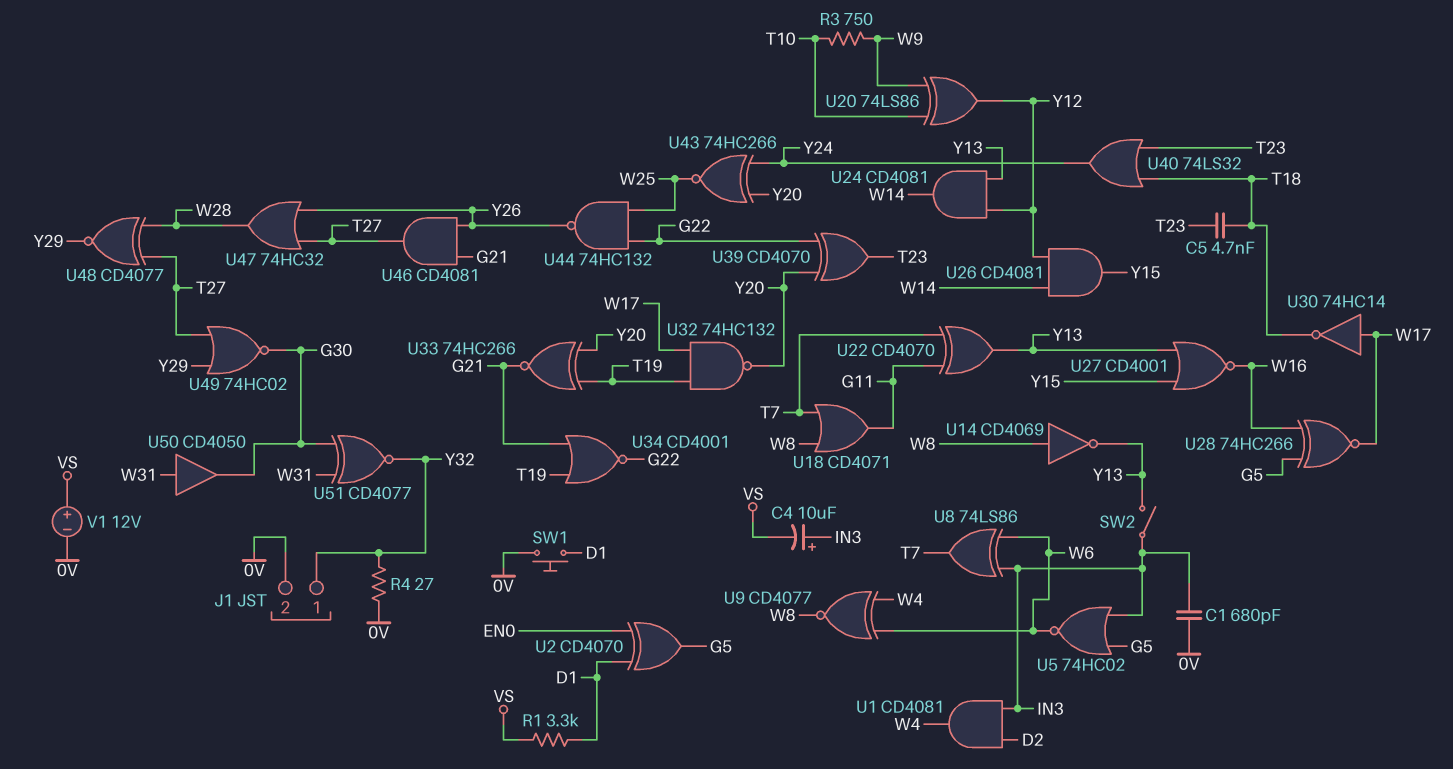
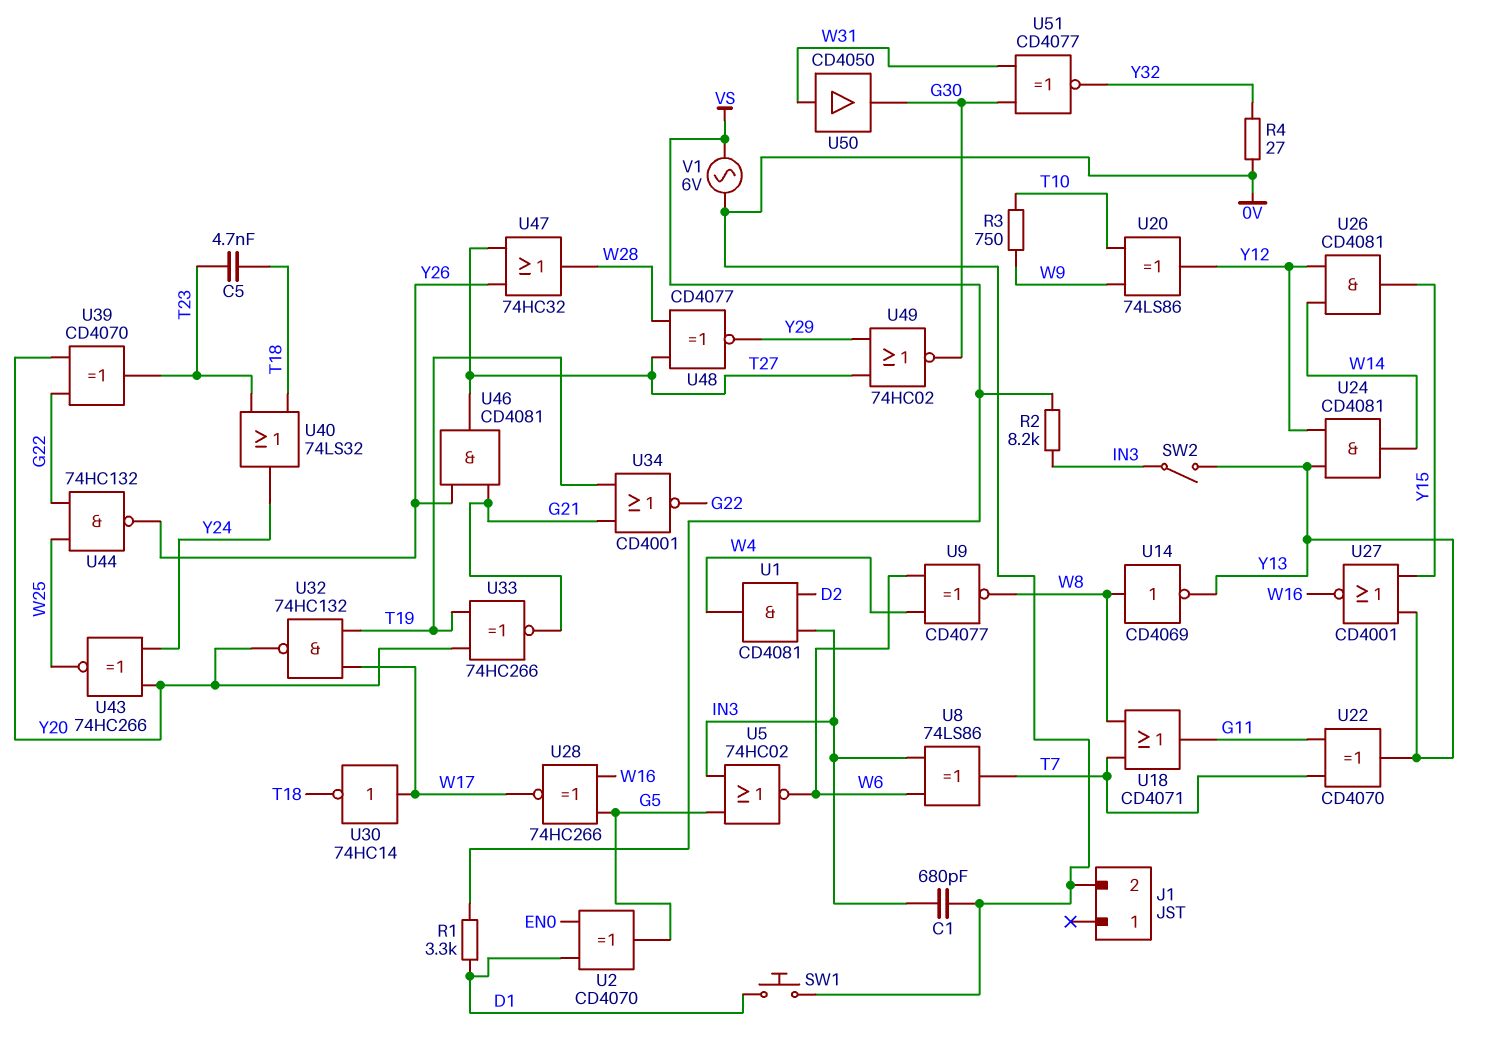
C4: 10uF (plus IN3, minus VS) -> none
J1 pin 1: Y32 -> none
R2: none -> 8.2k (IN3, VS)
V1: 12V (plus VS, minus 0V) -> AC 6V (0V, VS)

